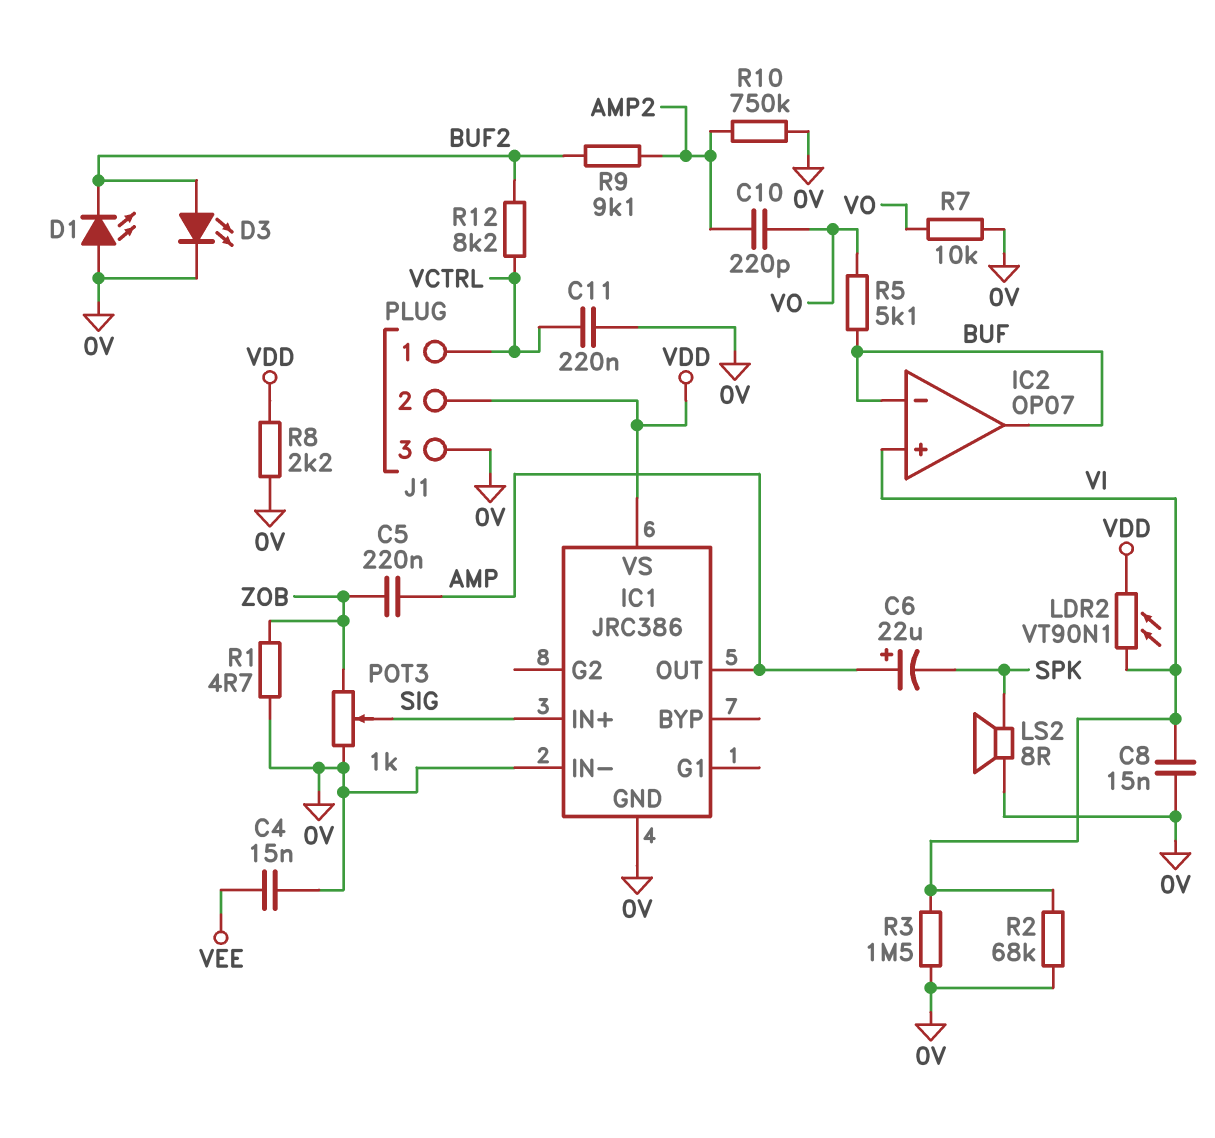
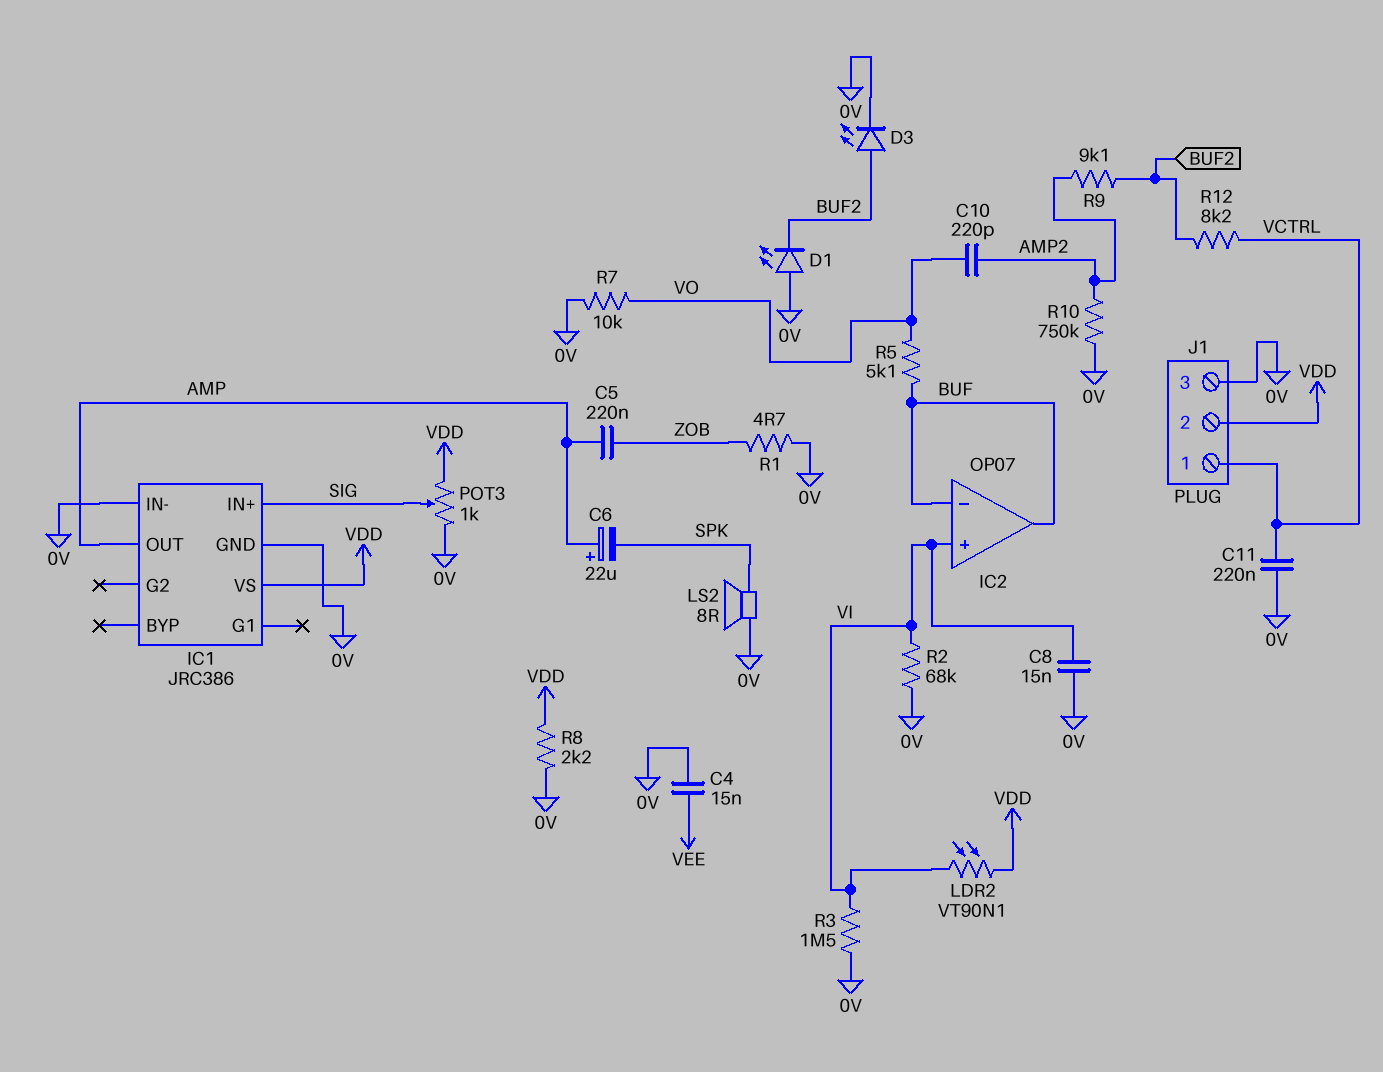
POT3: 1k (0V, ZOB, wiper SIG) -> 1k (0V, VDD, wiper SIG)

